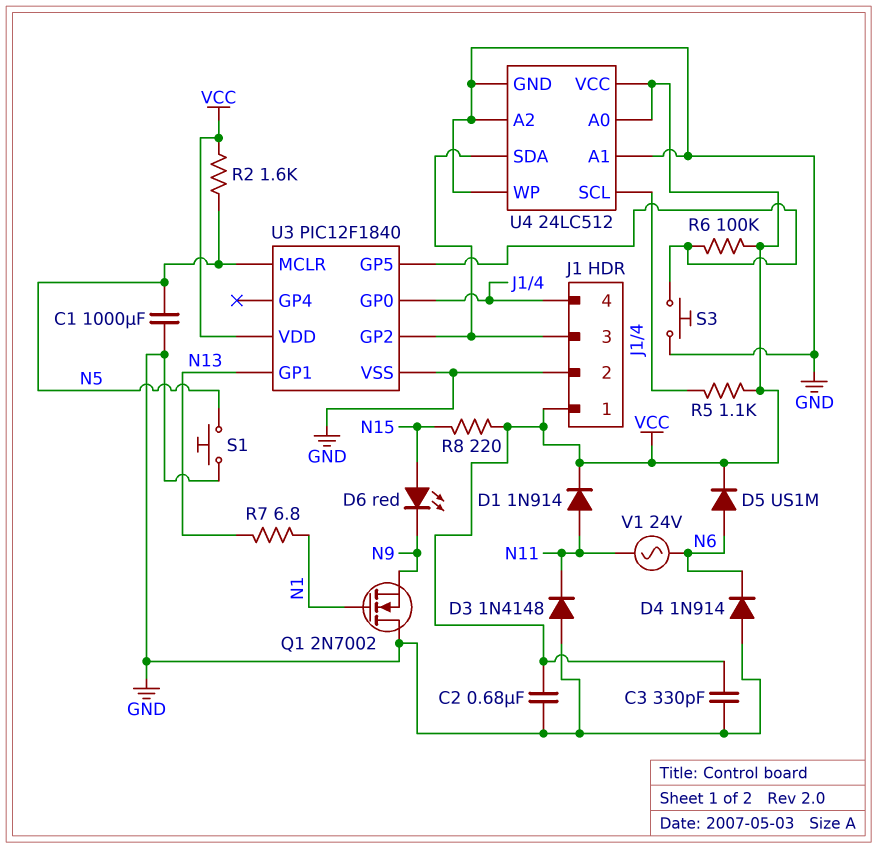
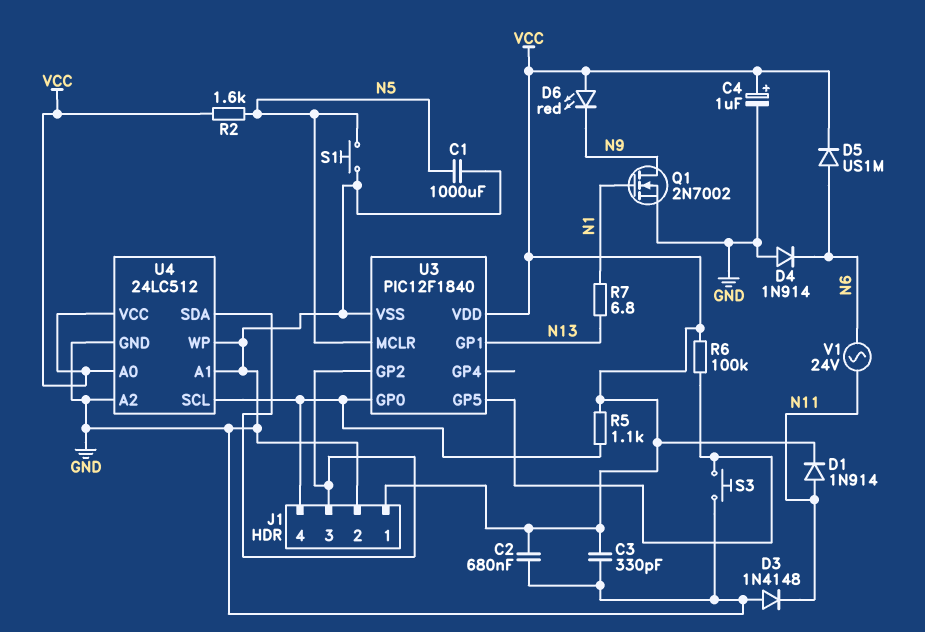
C4: none -> 1uF (plus VCC, minus GND)
D6: LED red (A N15, K N9) -> LED red (A VCC, K N9)
Q1: NMOS 2N7002 (G N1, D GND, S N9) -> NMOS 2N7002 (G N1, D N9, S GND)
R8: 220 (N15, VCC) -> none

